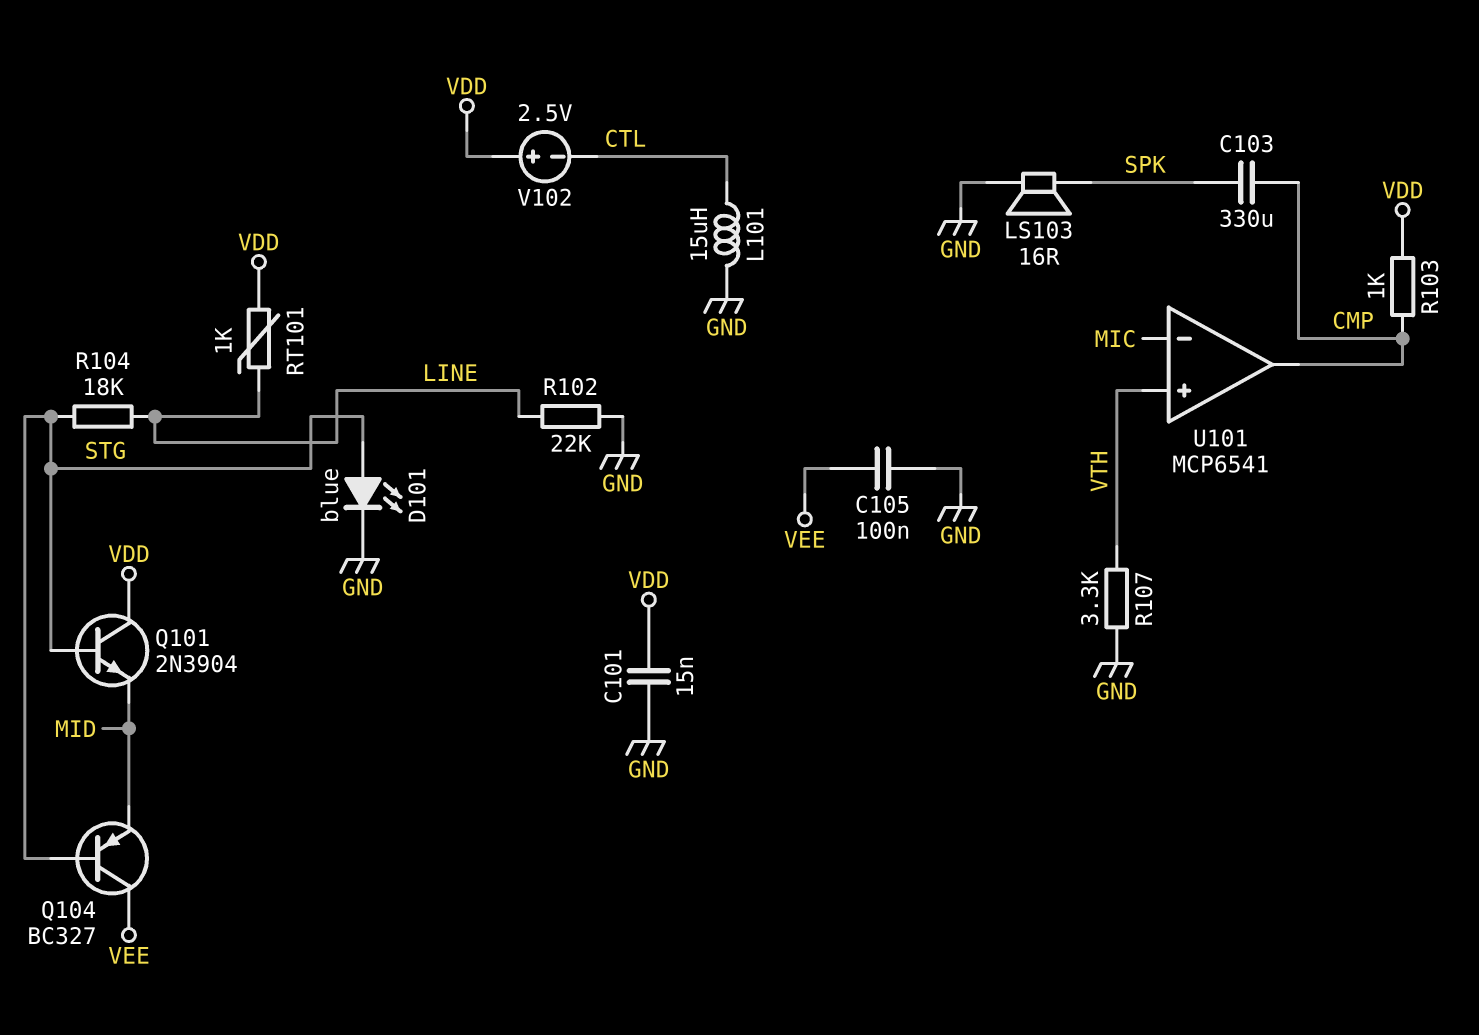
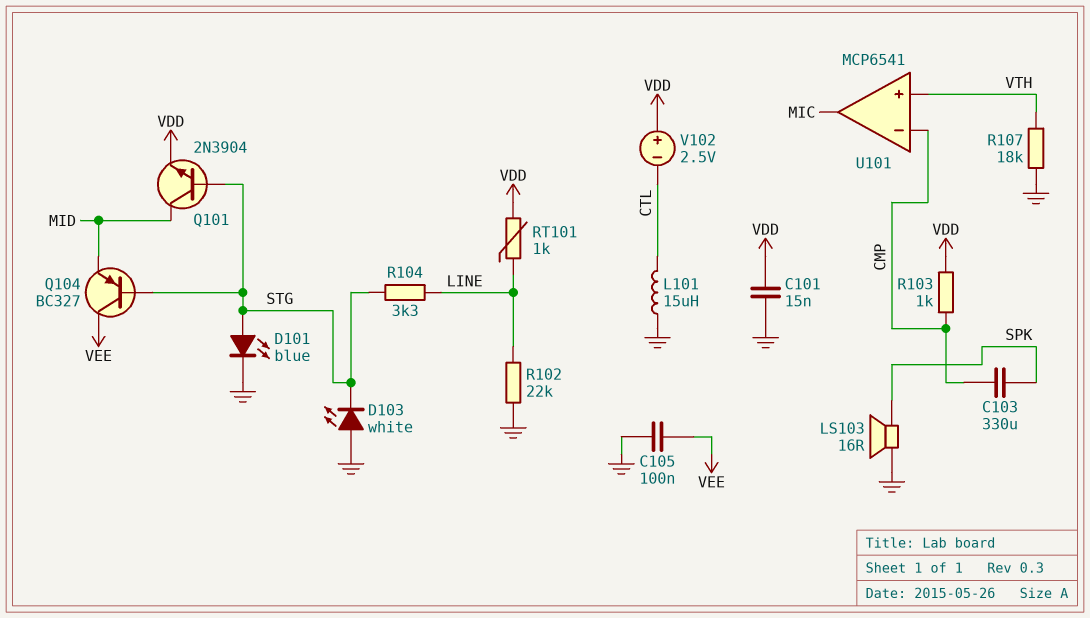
D103: none -> LED white (A GND, K STG)
Q101: NPN 2N3904 (B STG, C VDD, E MID) -> NPN 2N3904 (B STG, C MID, E VDD)
R104: 18k (LINE, STG) -> 3.3k (LINE, STG)
R107: 3.3k (GND, VTH) -> 18k (GND, VTH)
U101 pin in-: MIC -> CMP
U101 pin out: CMP -> MIC

